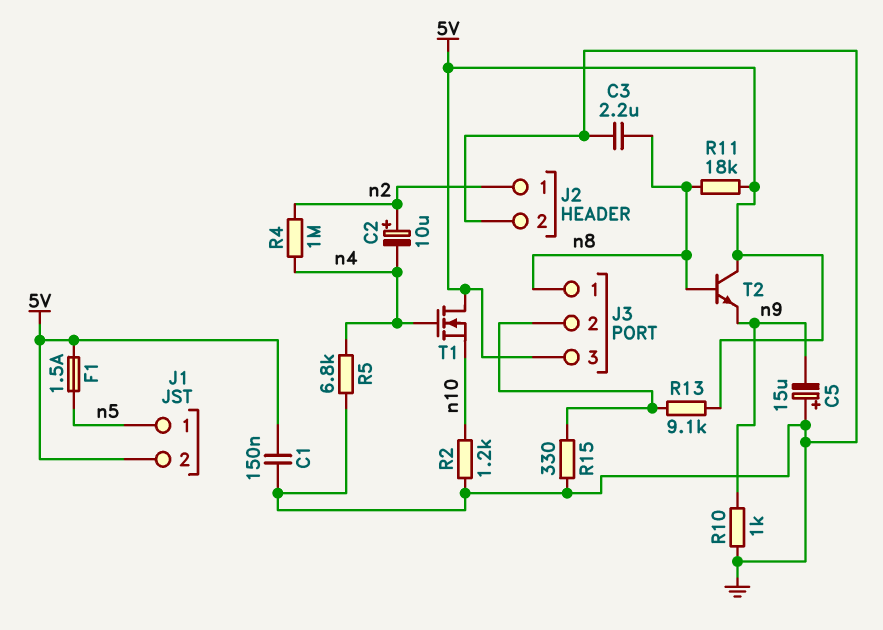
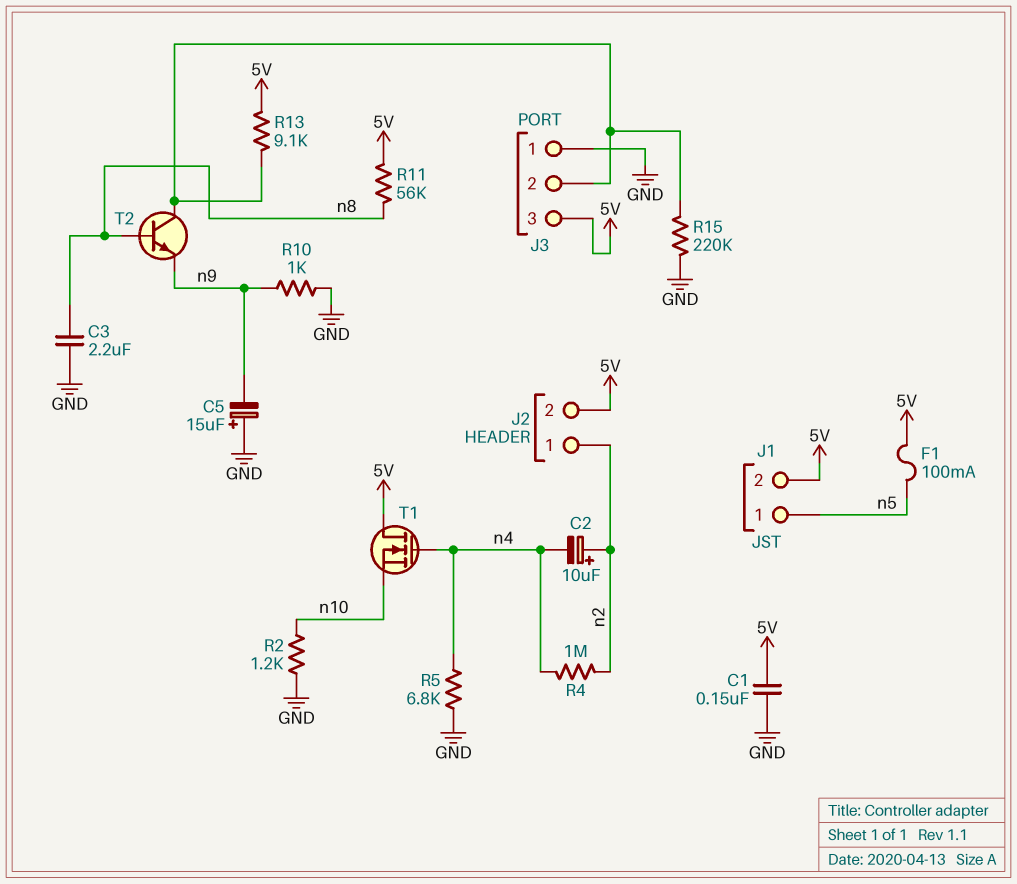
F1: 1.5A (5V, n5) -> 100mA (5V, n5)
J2 pin 2: GND -> 5V
J3 pin 1: n8 -> GND
R11: 18k (5V, n8) -> 56k (5V, n8)
R15: 330 (GND, J3/2) -> 220k (GND, J3/2)
T2: NPN (B n8, C 5V, E n9) -> NPN (B n8, C J3/2, E n9)

